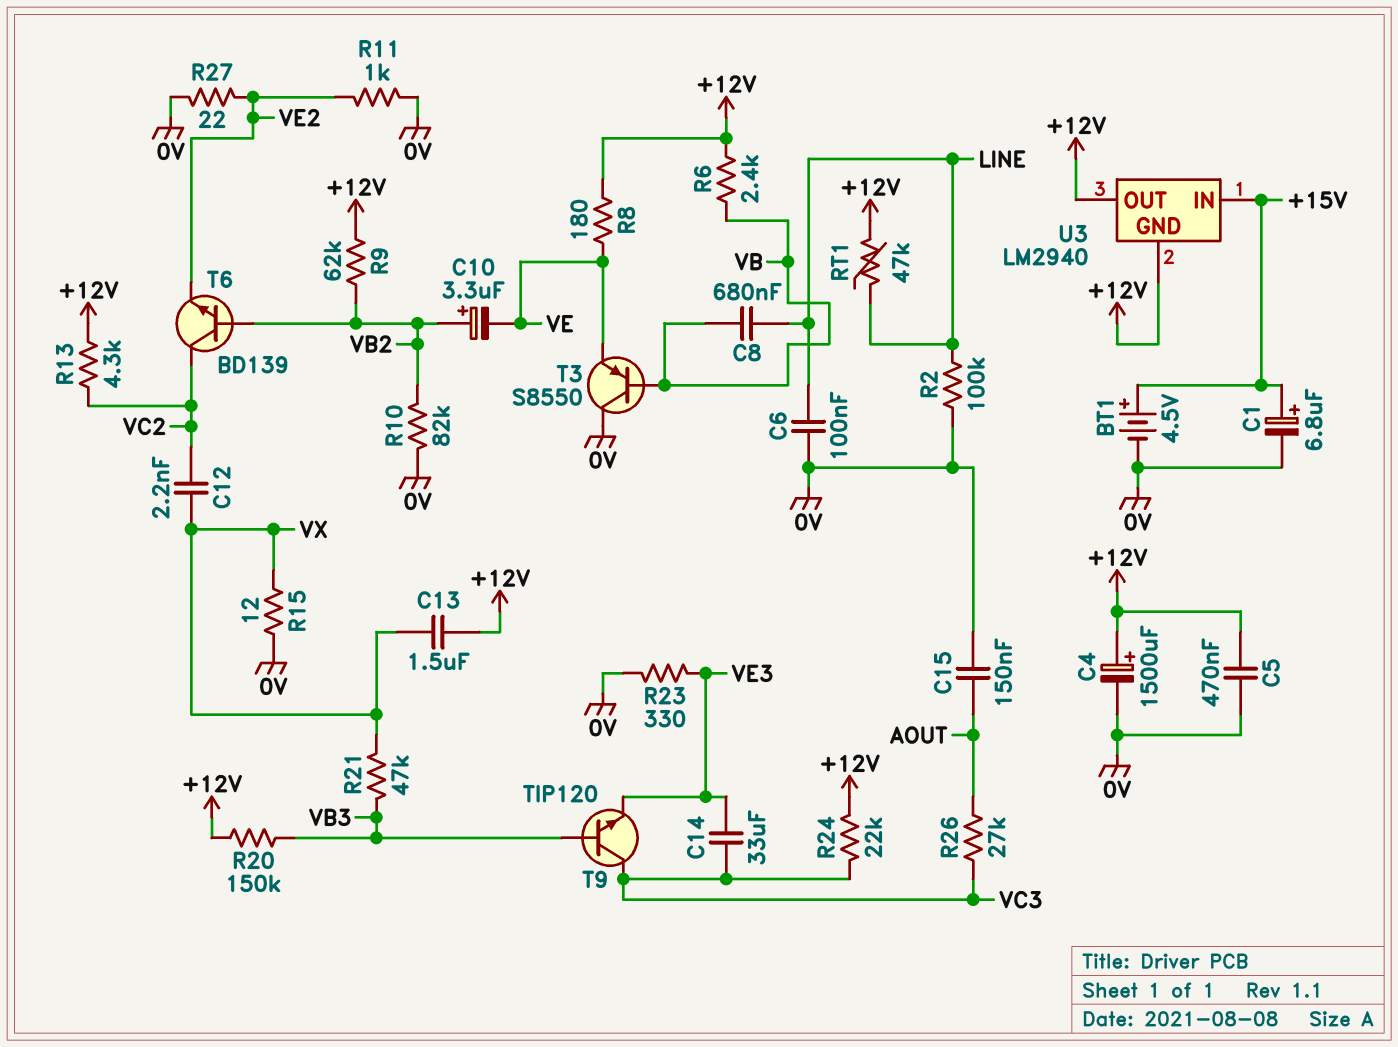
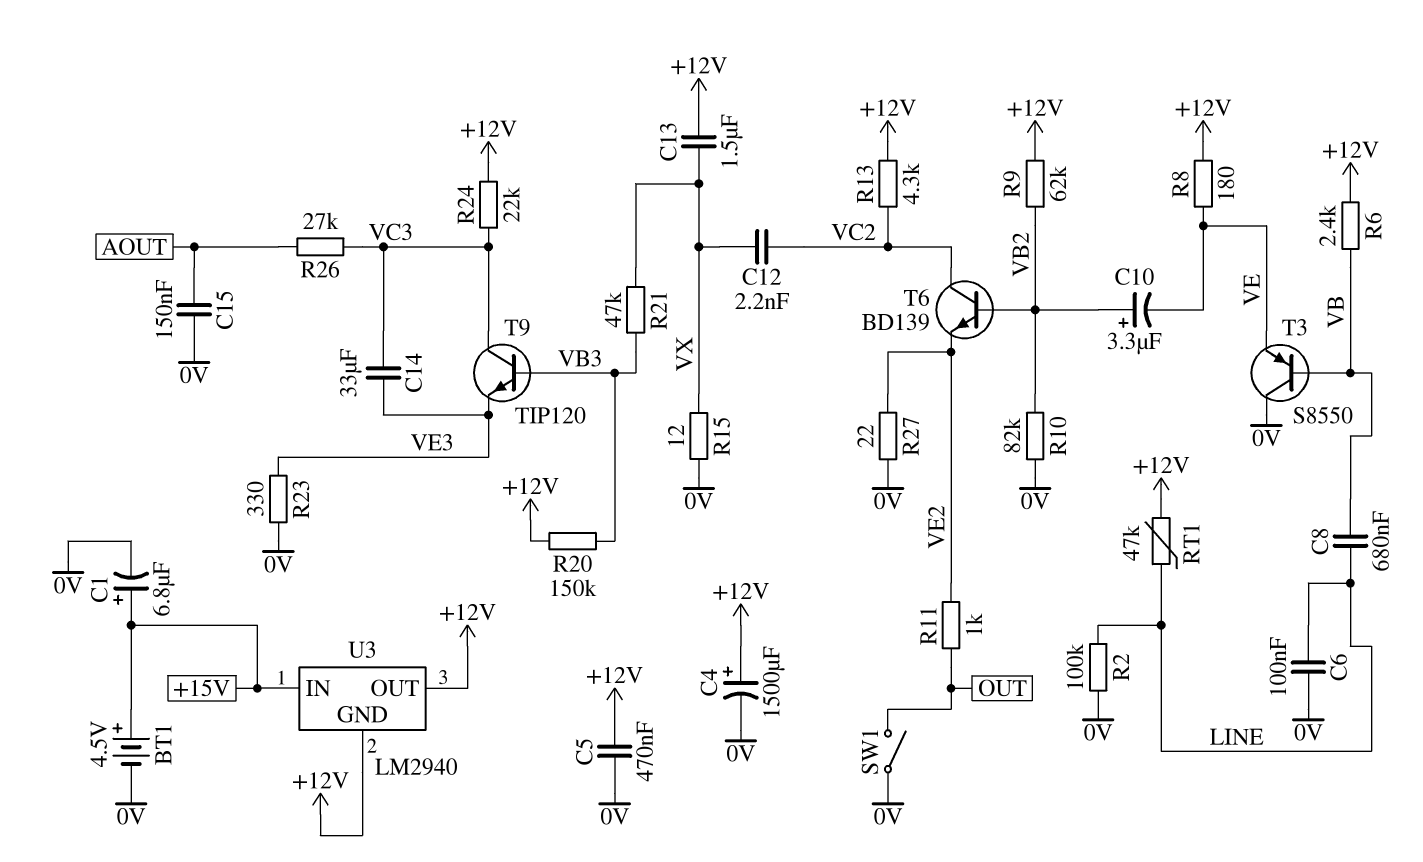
R11: 1k (0V, VE2) -> 1k (OUT, VE2)
SW1: none -> switch (0V, OUT)

